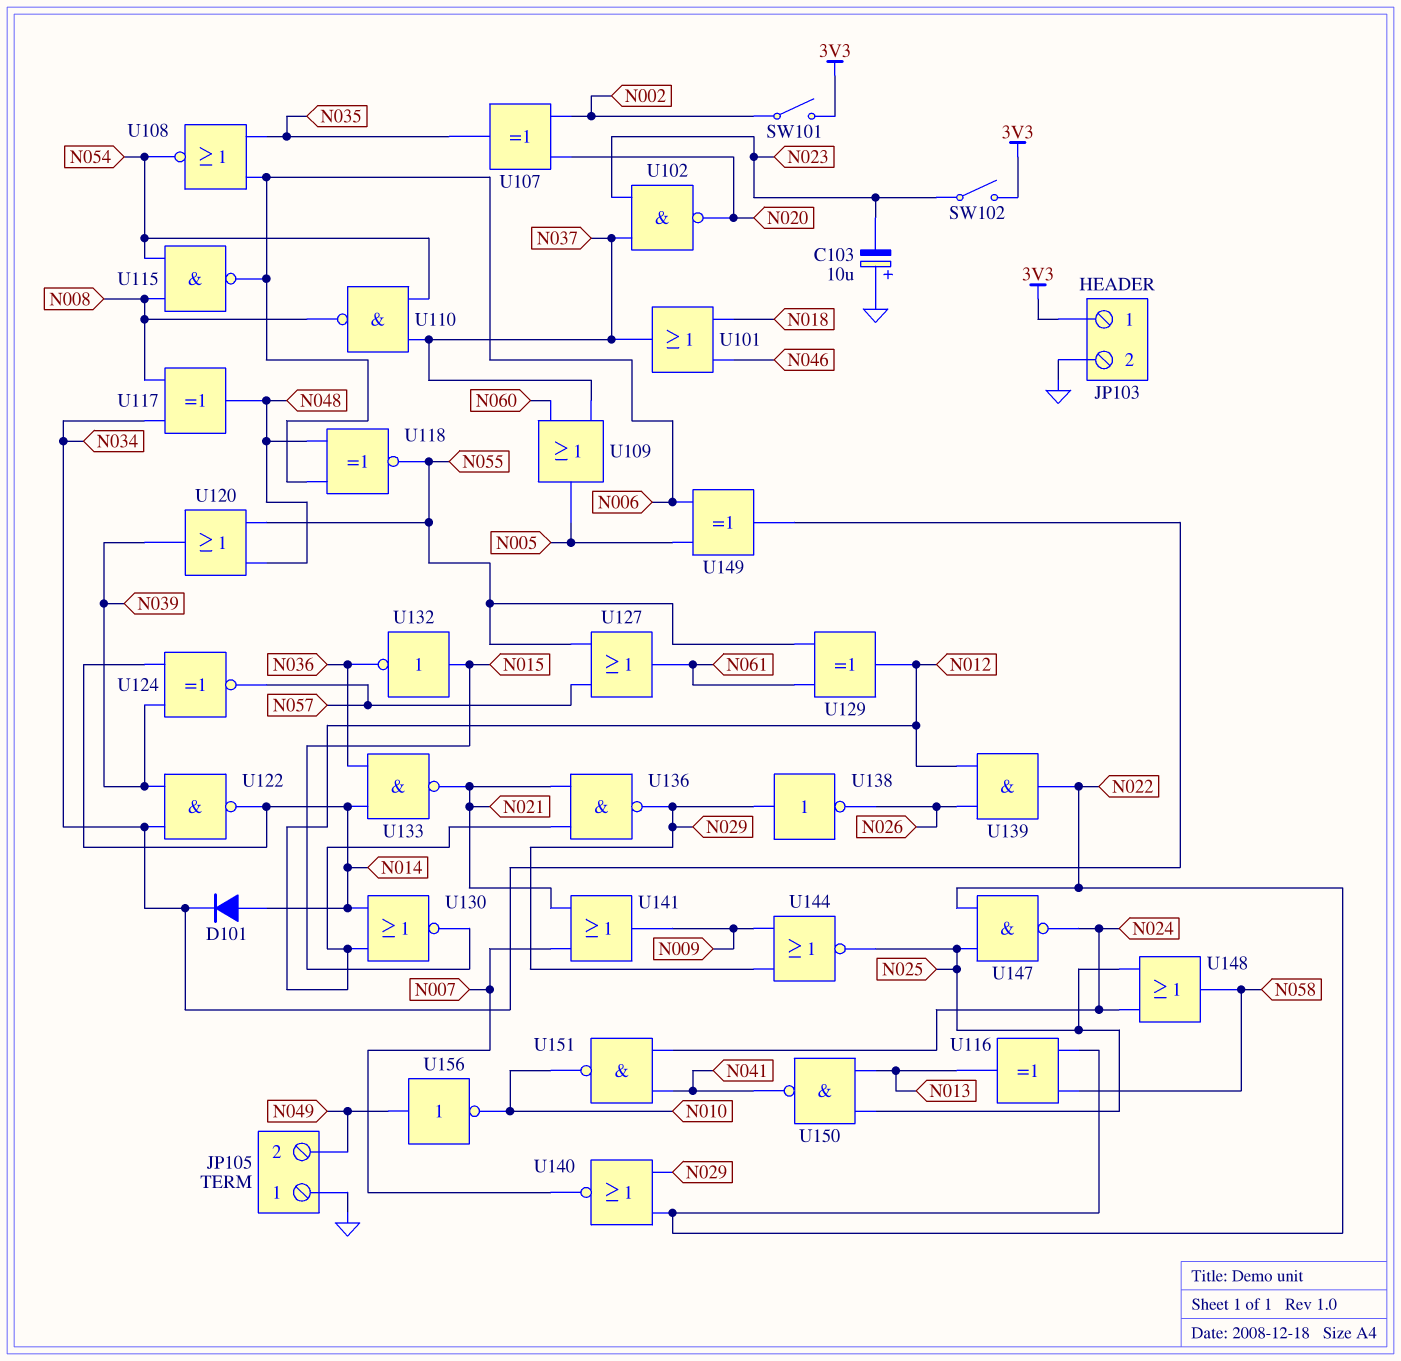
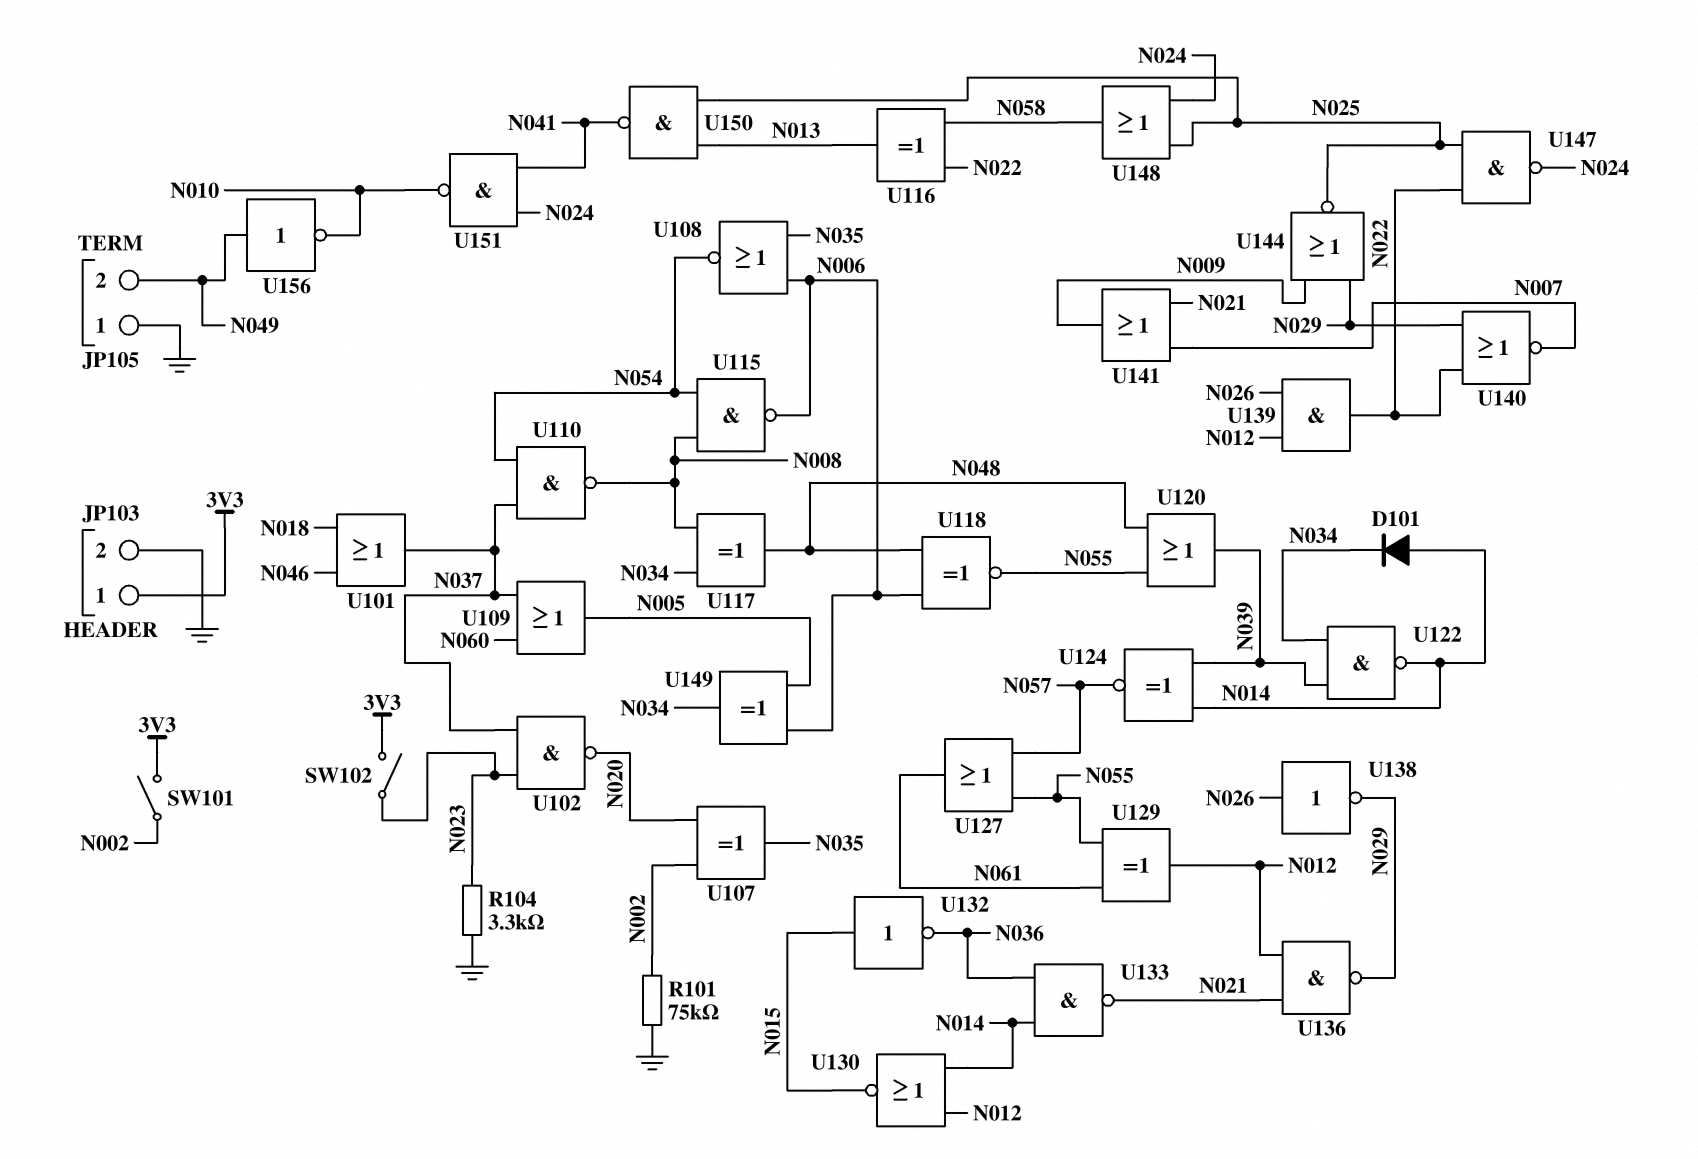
C103: 10uF (plus GND, minus N023) -> none
R101: none -> 75k (GND, N002)
R104: none -> 3.3k (GND, N023)
U138: NOT (in N029, out N026) -> NOT (in N026, out N029)

